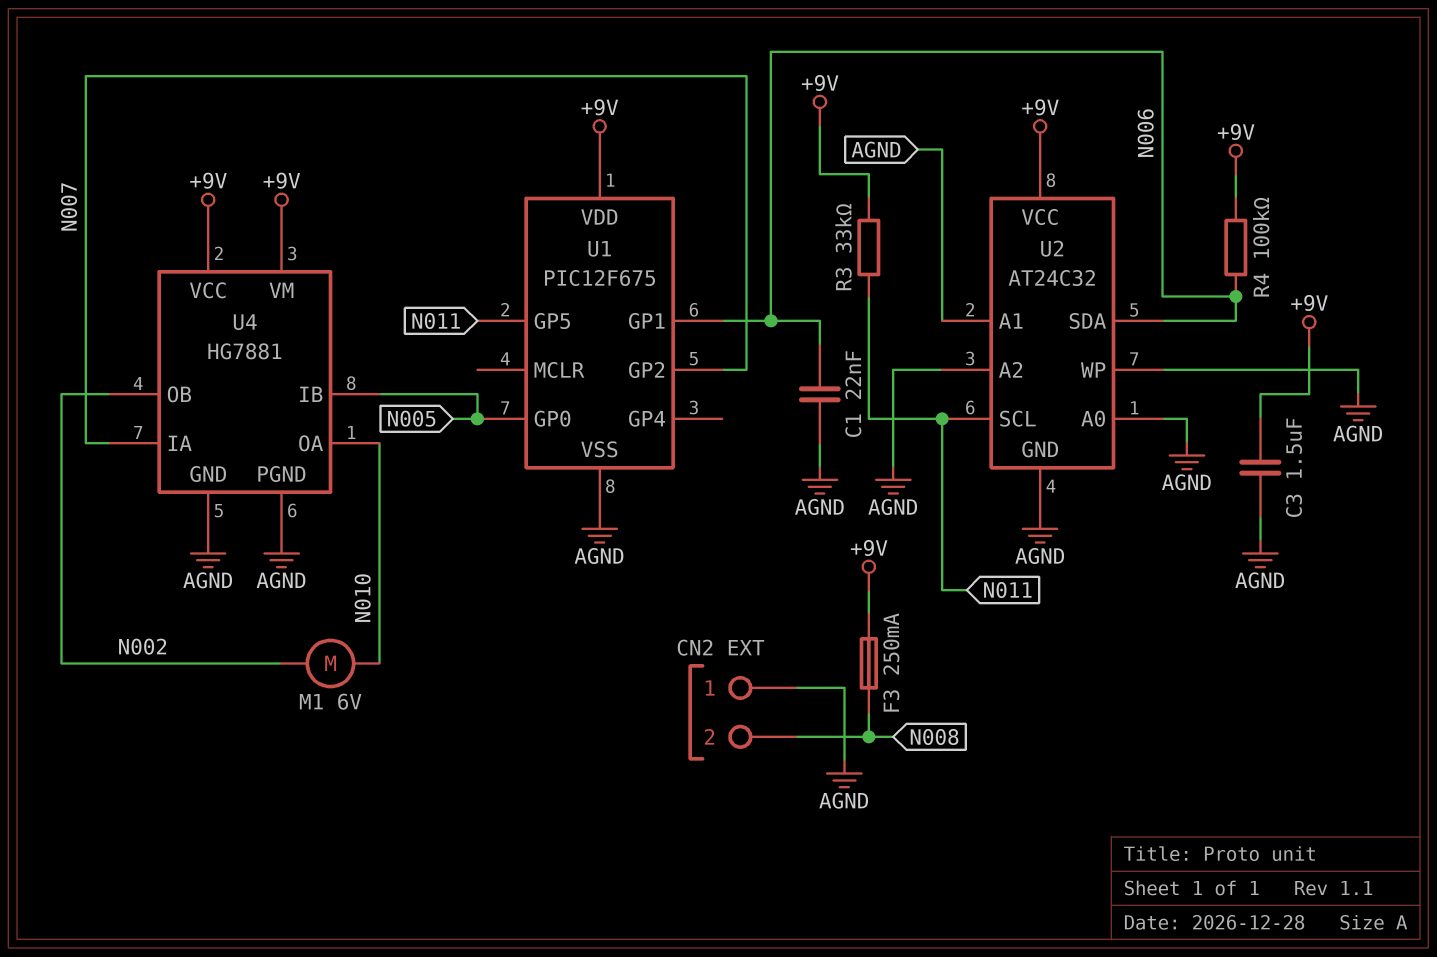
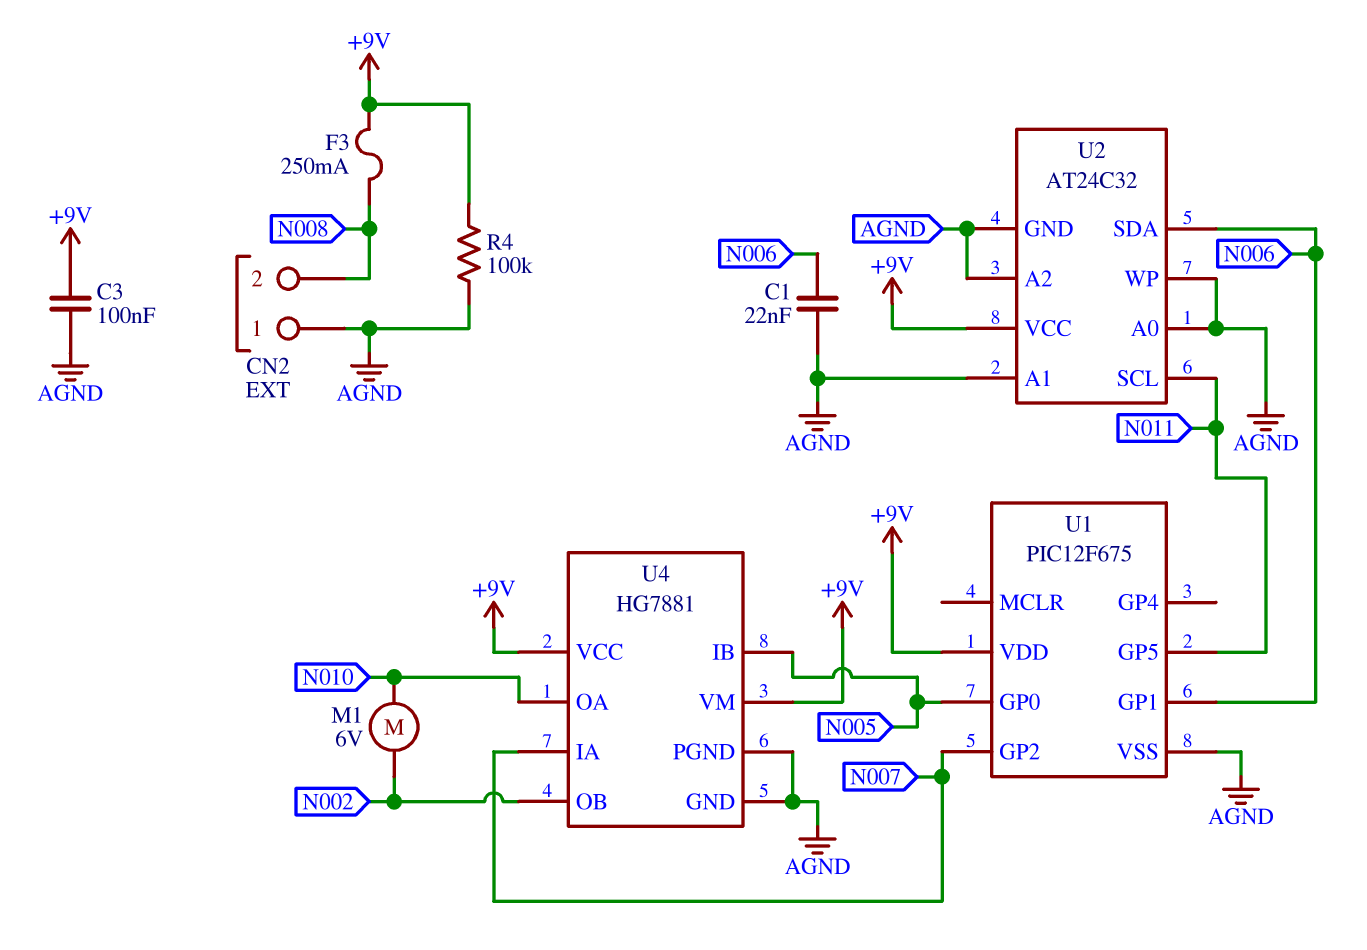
C3: 1.5uF (+9V, AGND) -> 100nF (+9V, AGND)
R3: 33k (+9V, N011) -> none
R4: 100k (+9V, N006) -> 100k (+9V, AGND)

